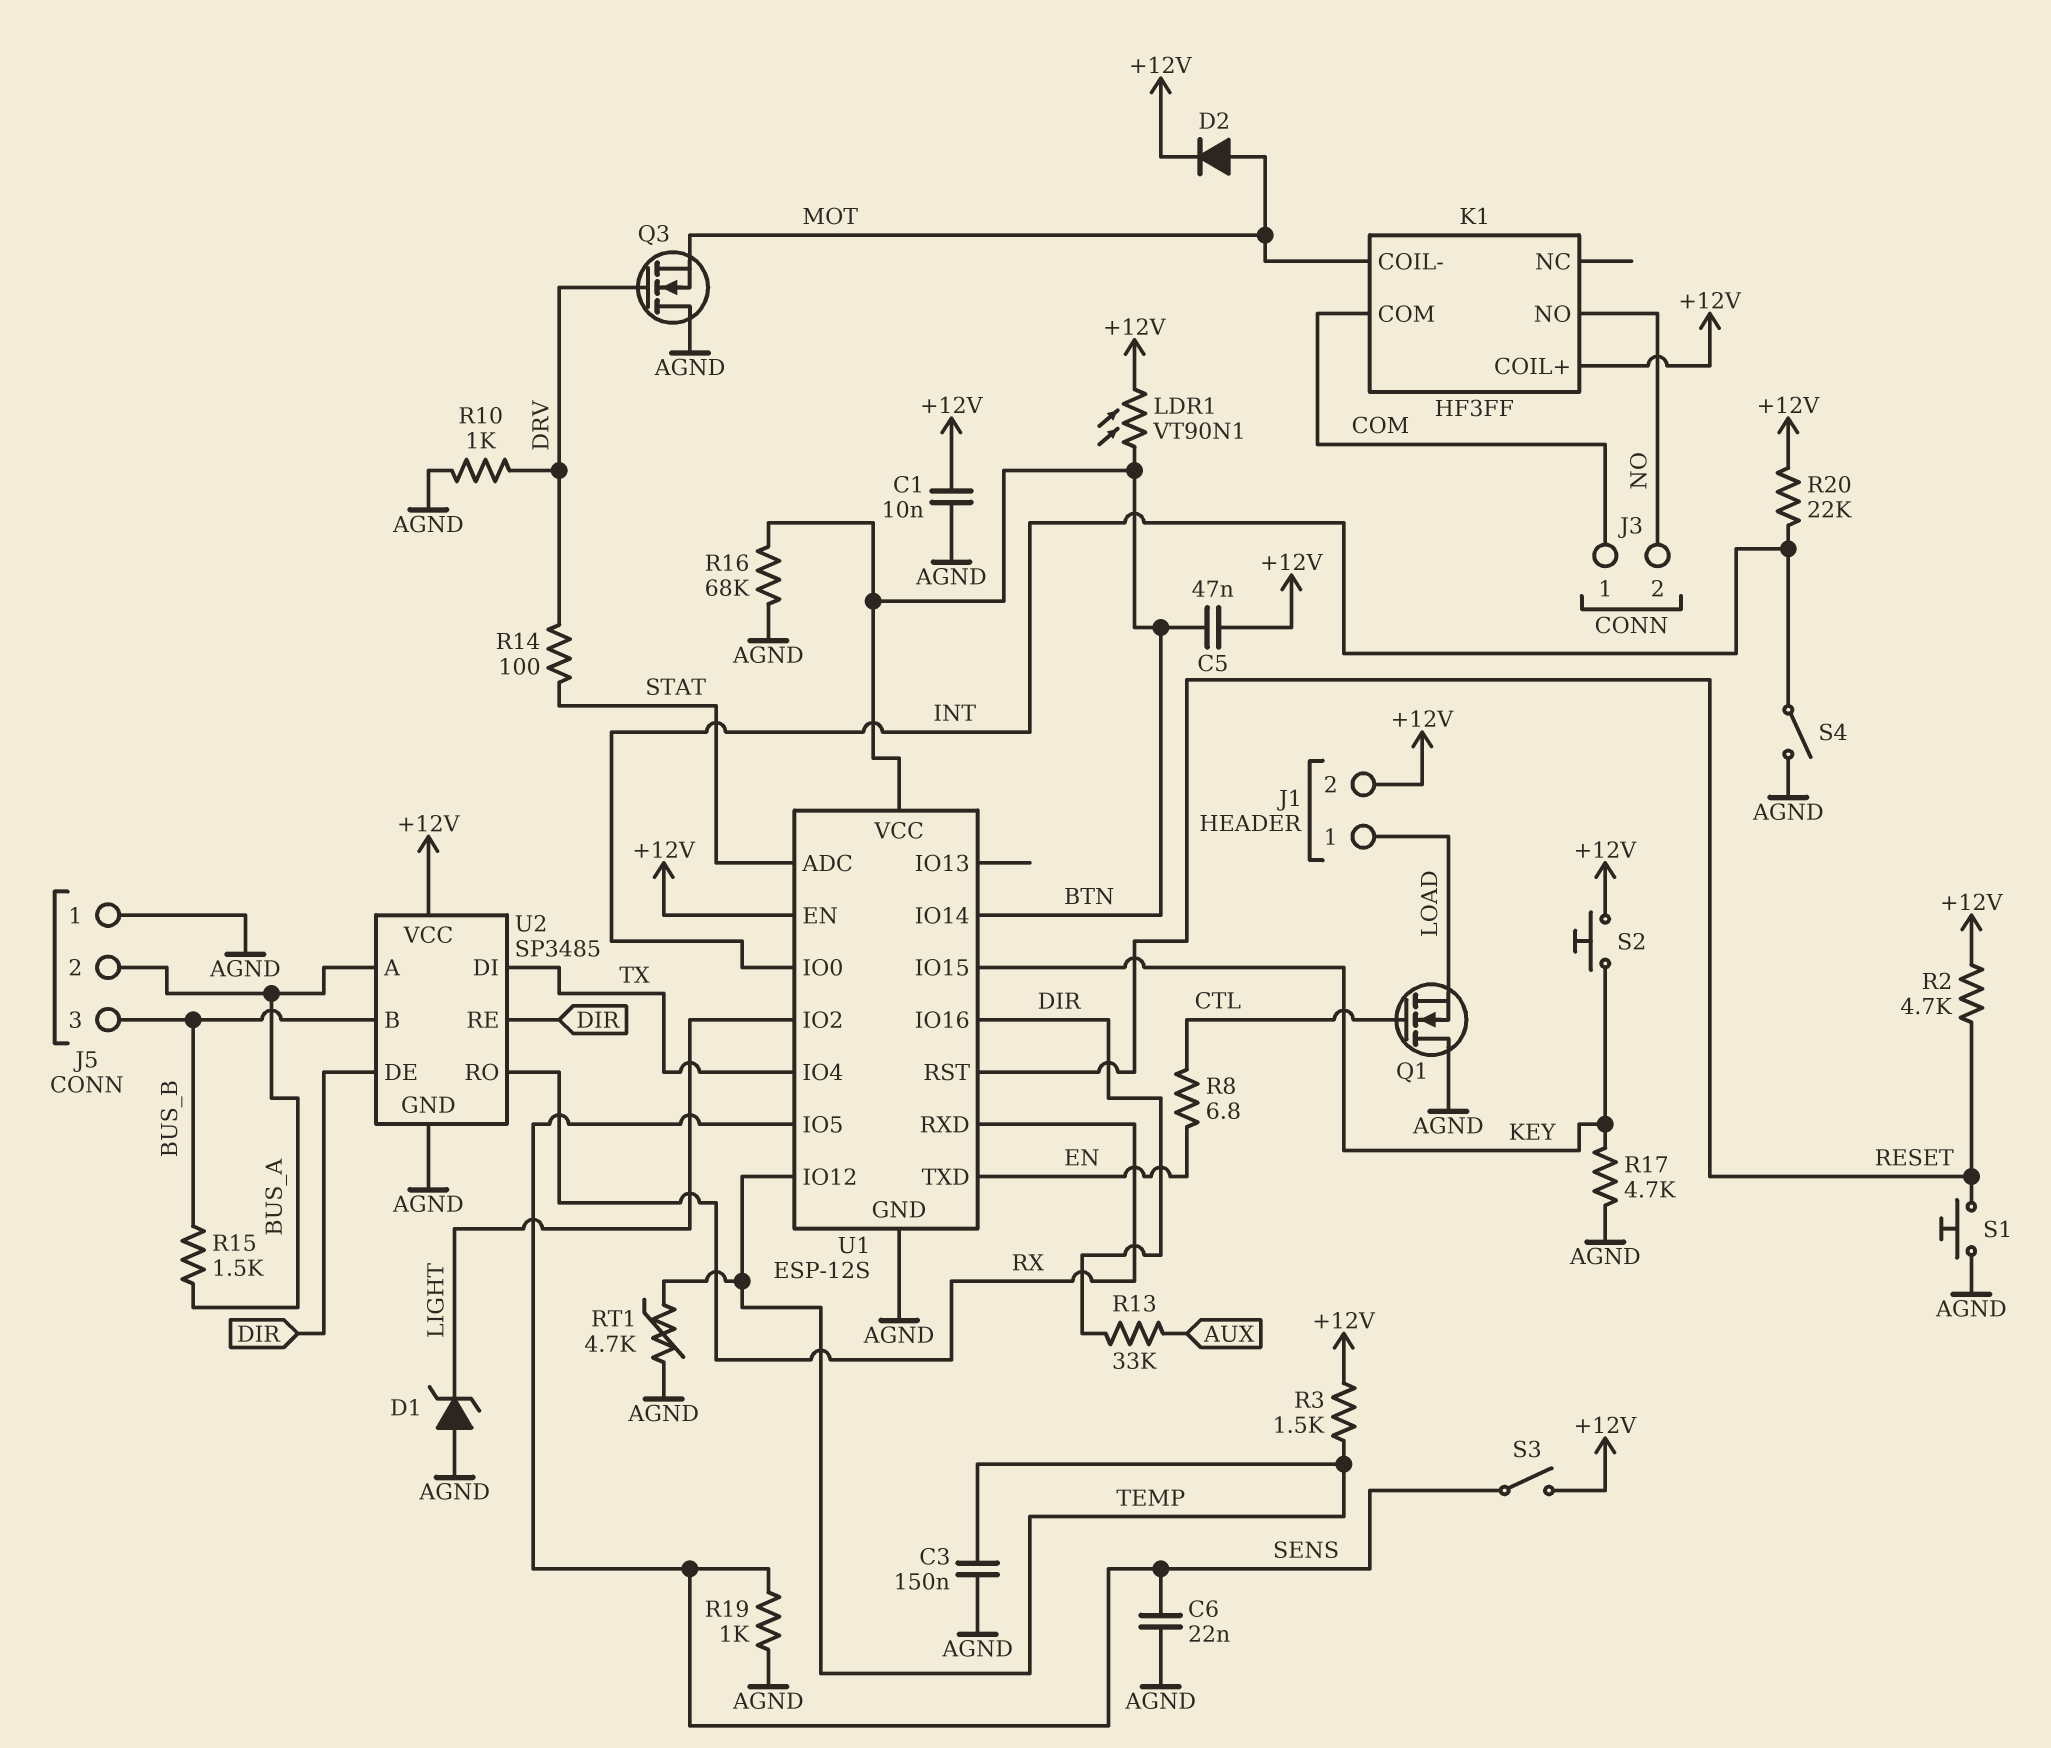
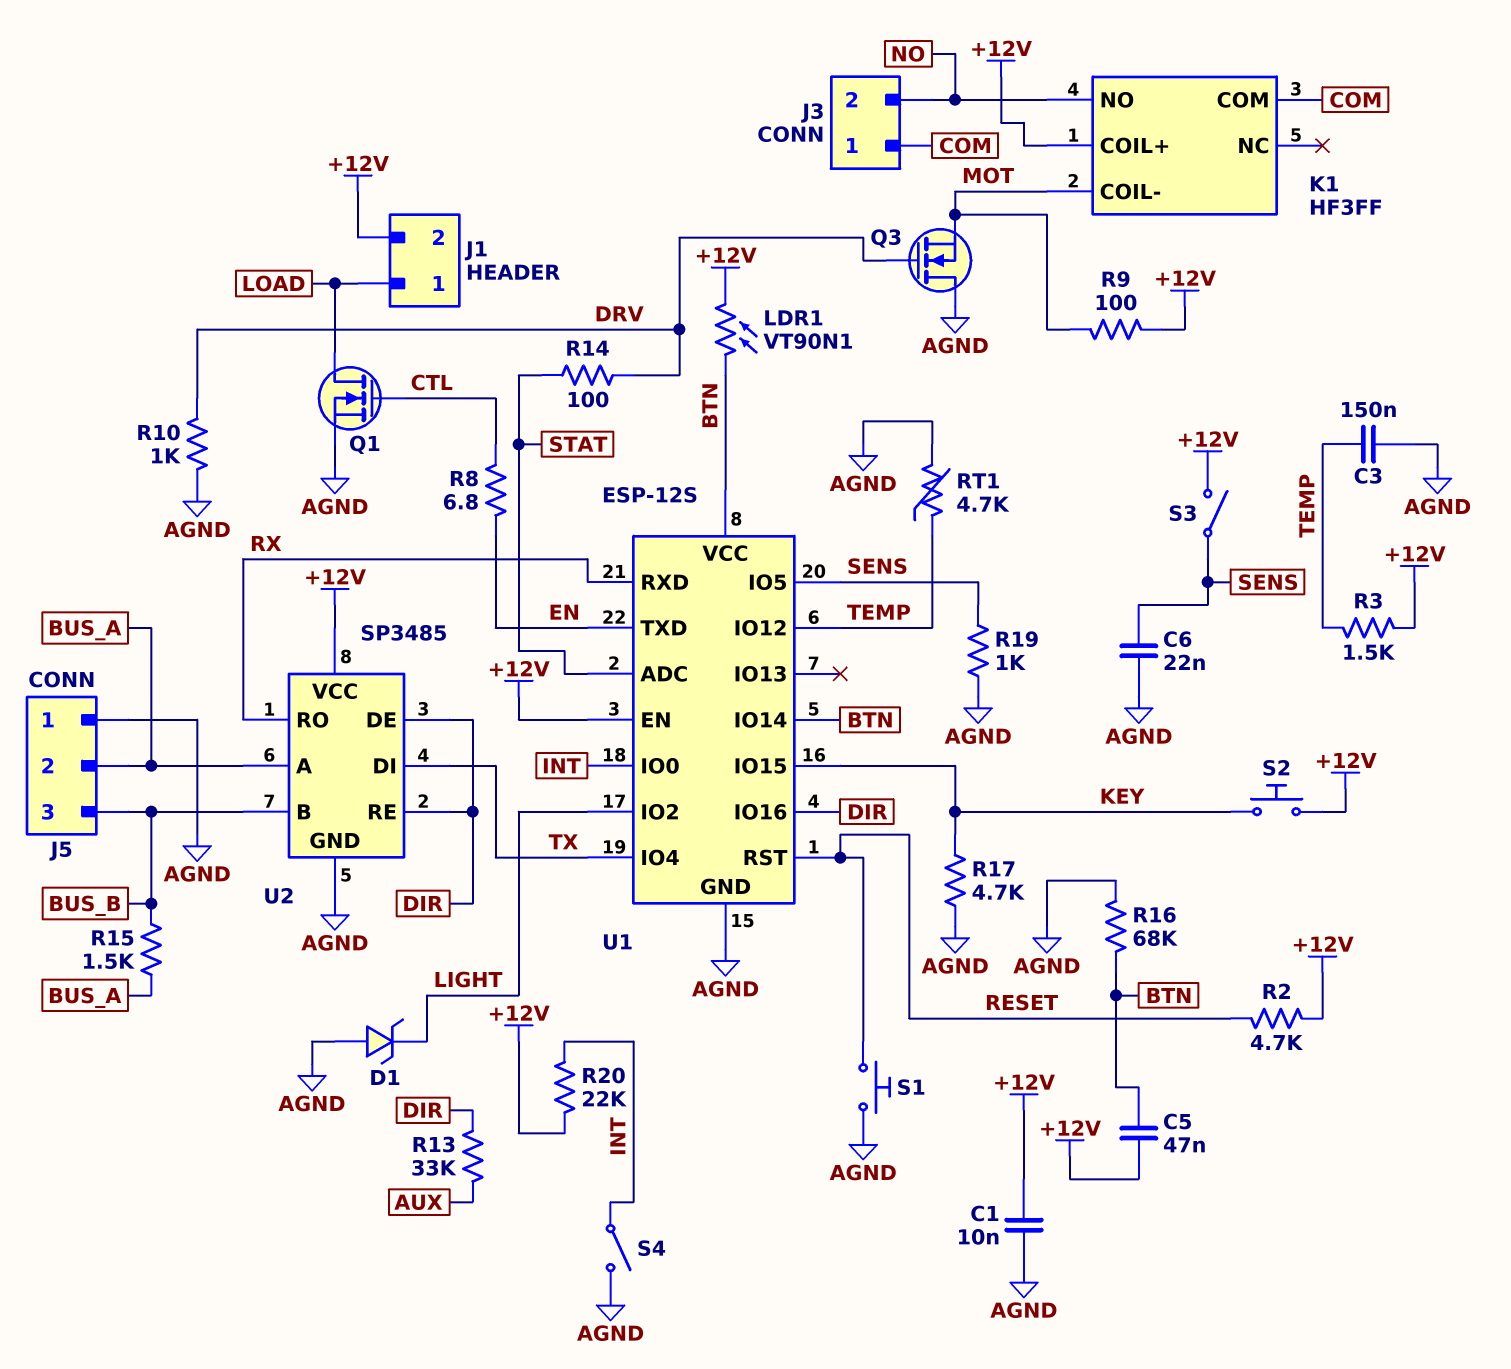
D2: diode (A MOT, K +12V) -> none
Q1: NMOS (G CTL, D AGND, S LOAD) -> NMOS (G CTL, D LOAD, S AGND)
R9: none -> 100 (+12V, MOT)

